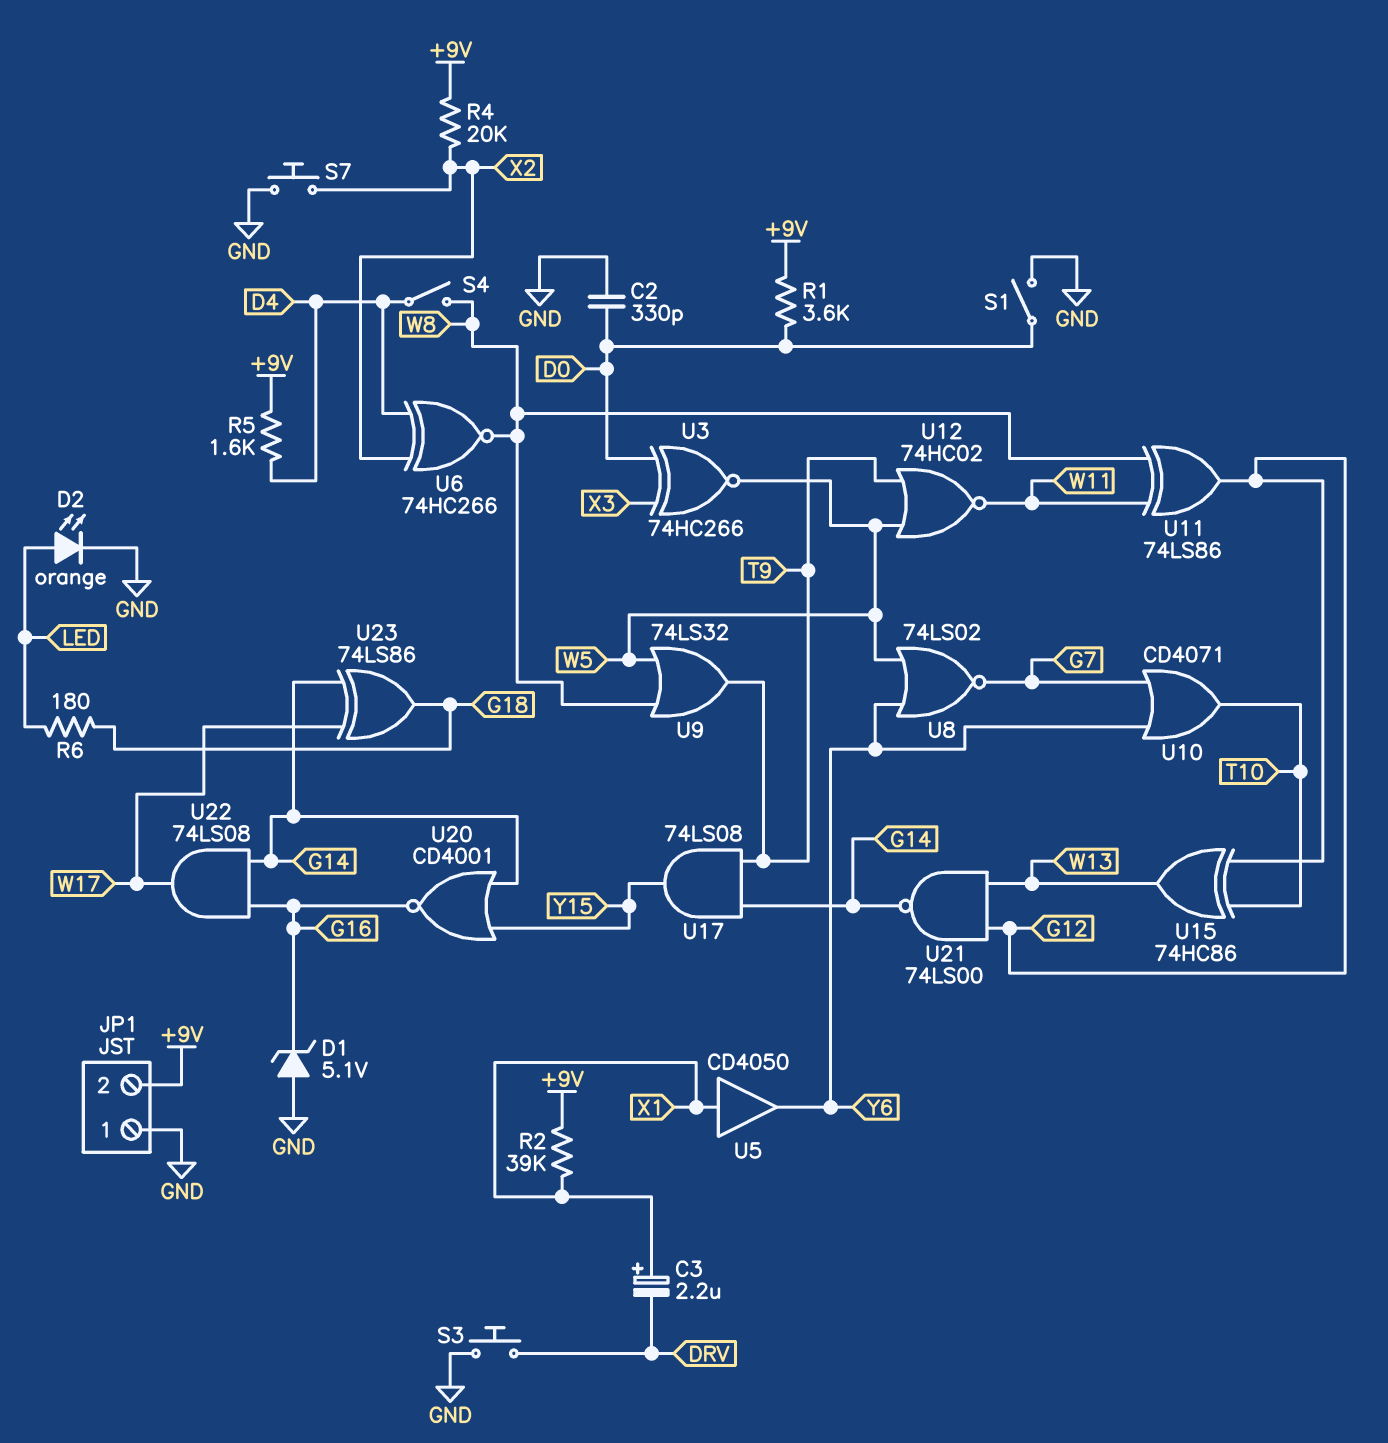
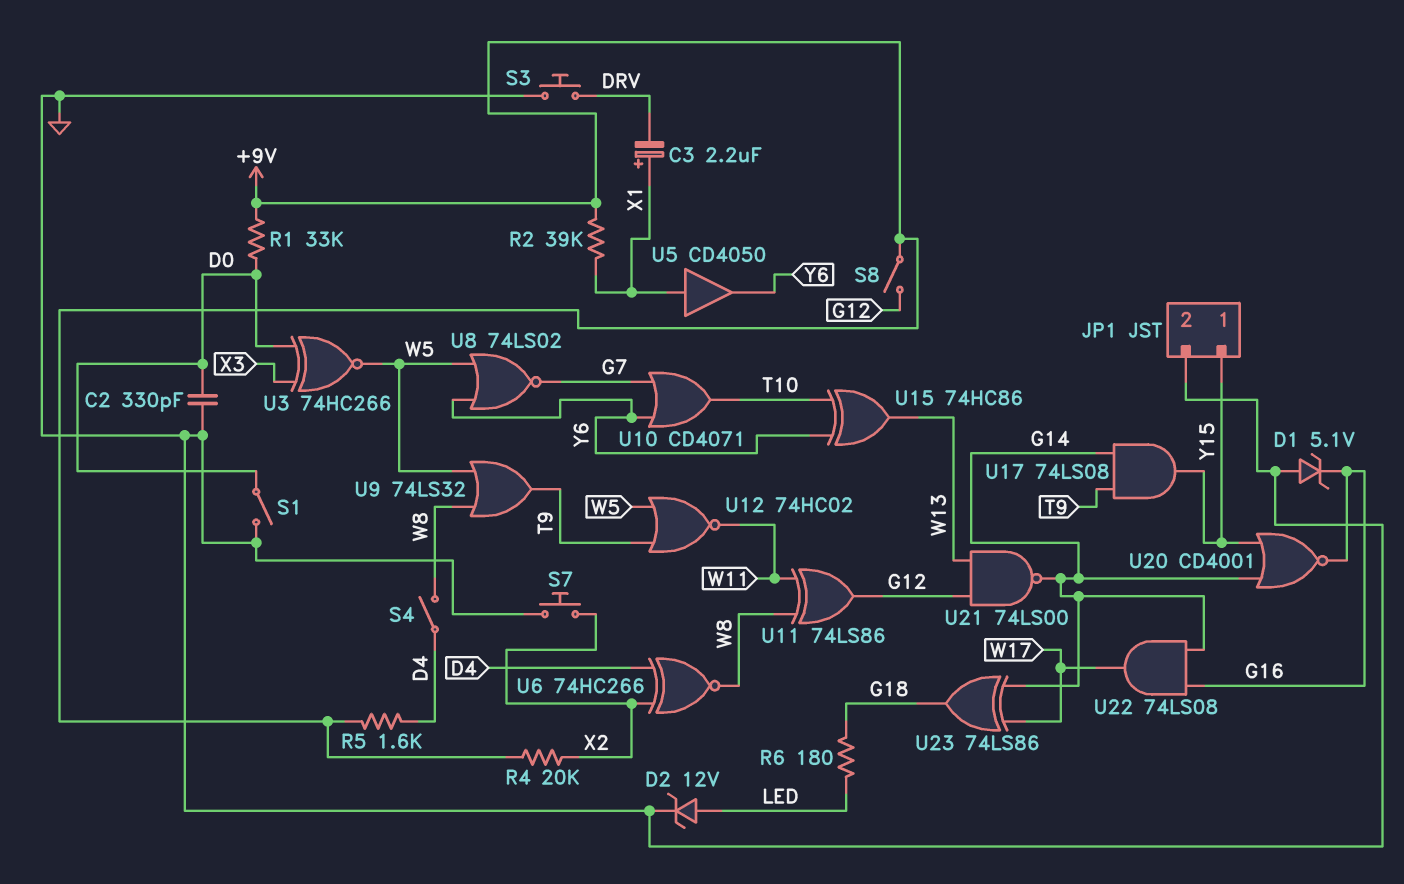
D2: LED orange (A LED, K GND) -> zener 12V (A LED, K GND)
JP1 pin 1: GND -> Y15
JP1 pin 2: +9V -> GND
R1: 3.6k (+9V, D0) -> 33k (+9V, D0)
S8: none -> switch (+9V, G12)
U15: XOR 74HC86 (in G12, in T10, out W13) -> XOR 74HC86 (in T10, in Y6, out W13)

